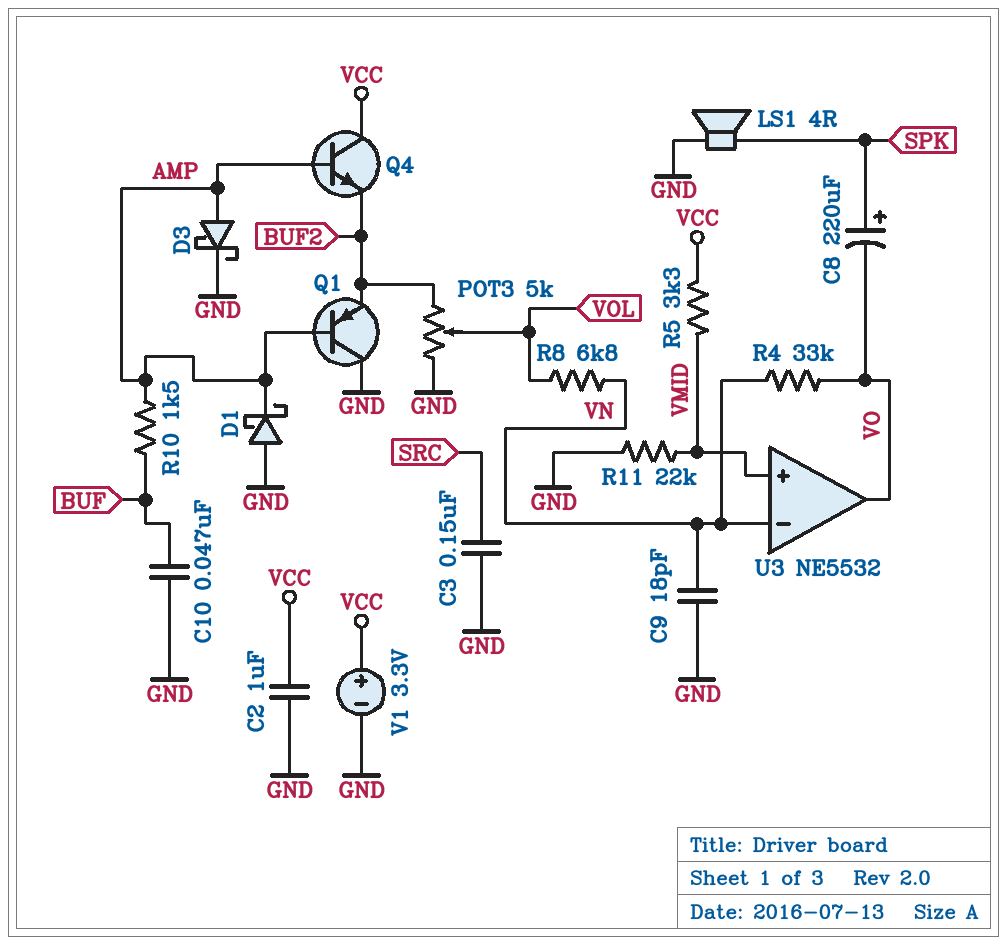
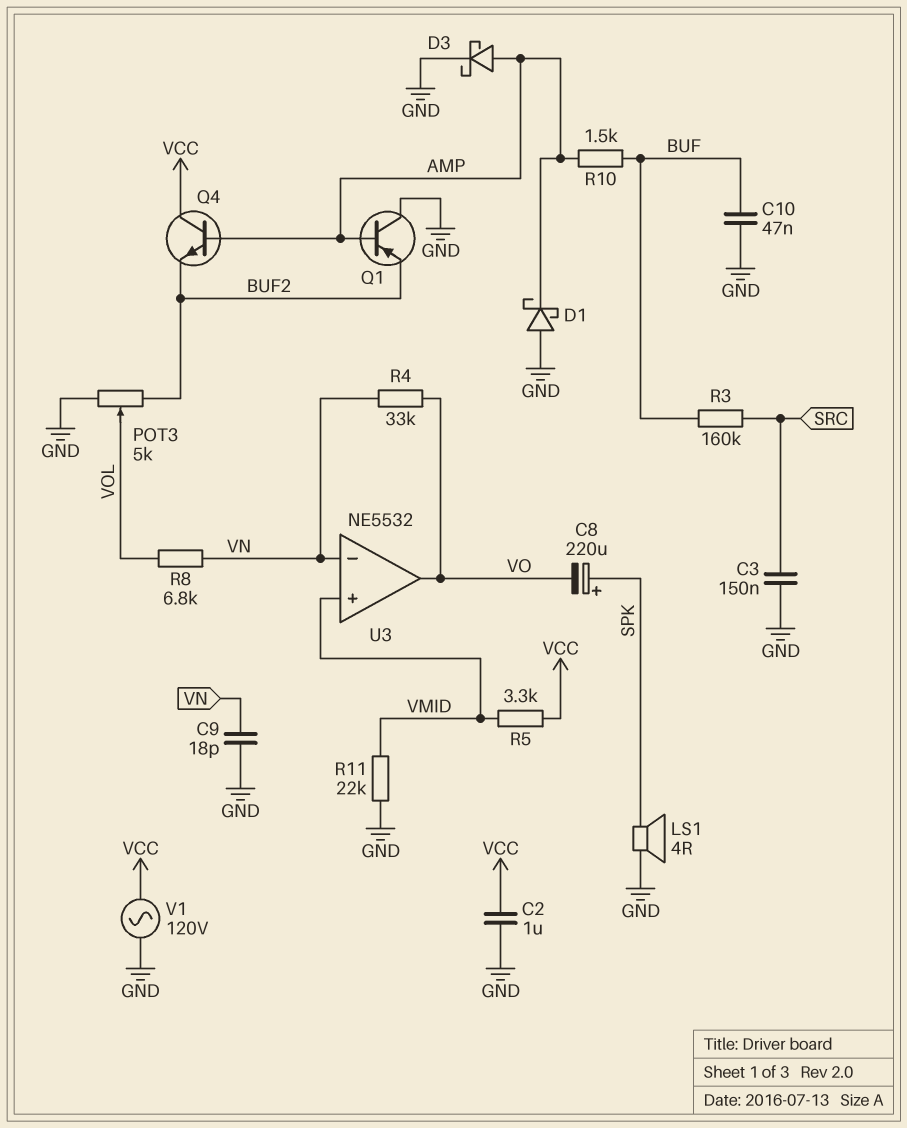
R3: none -> 160k (BUF, SRC)
V1: 3.3V (plus VCC, minus GND) -> AC 120V (GND, VCC)

